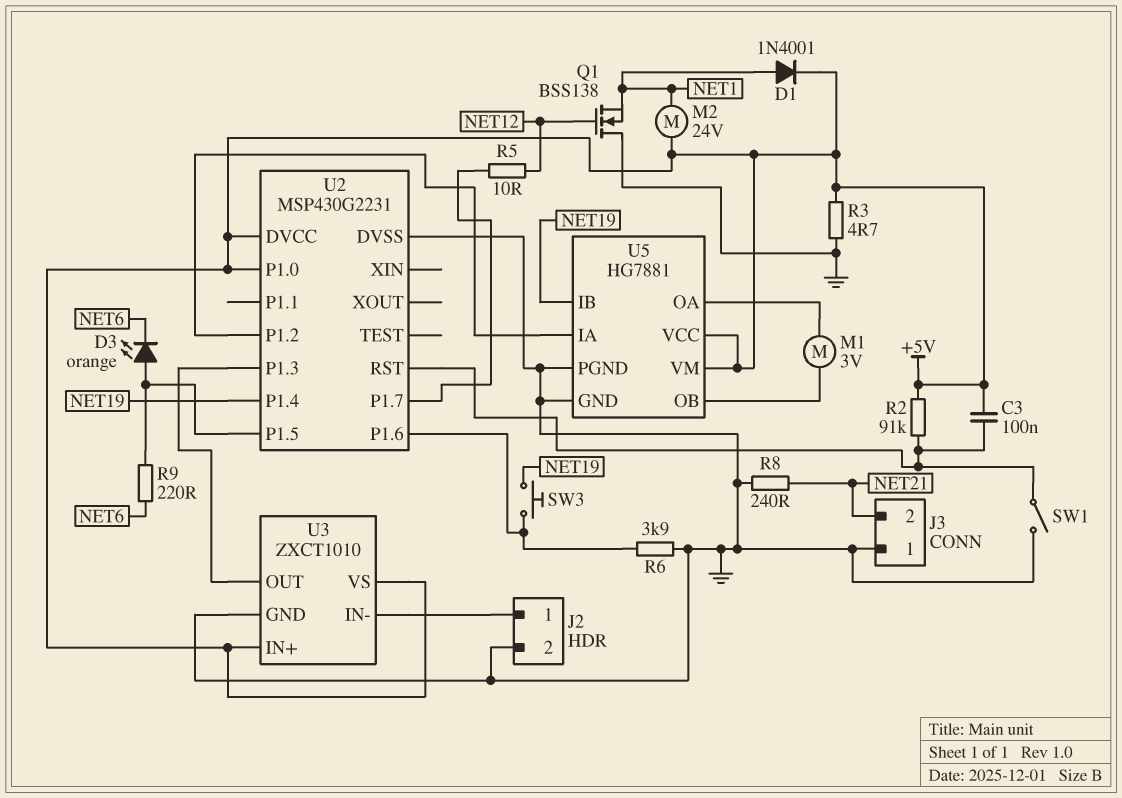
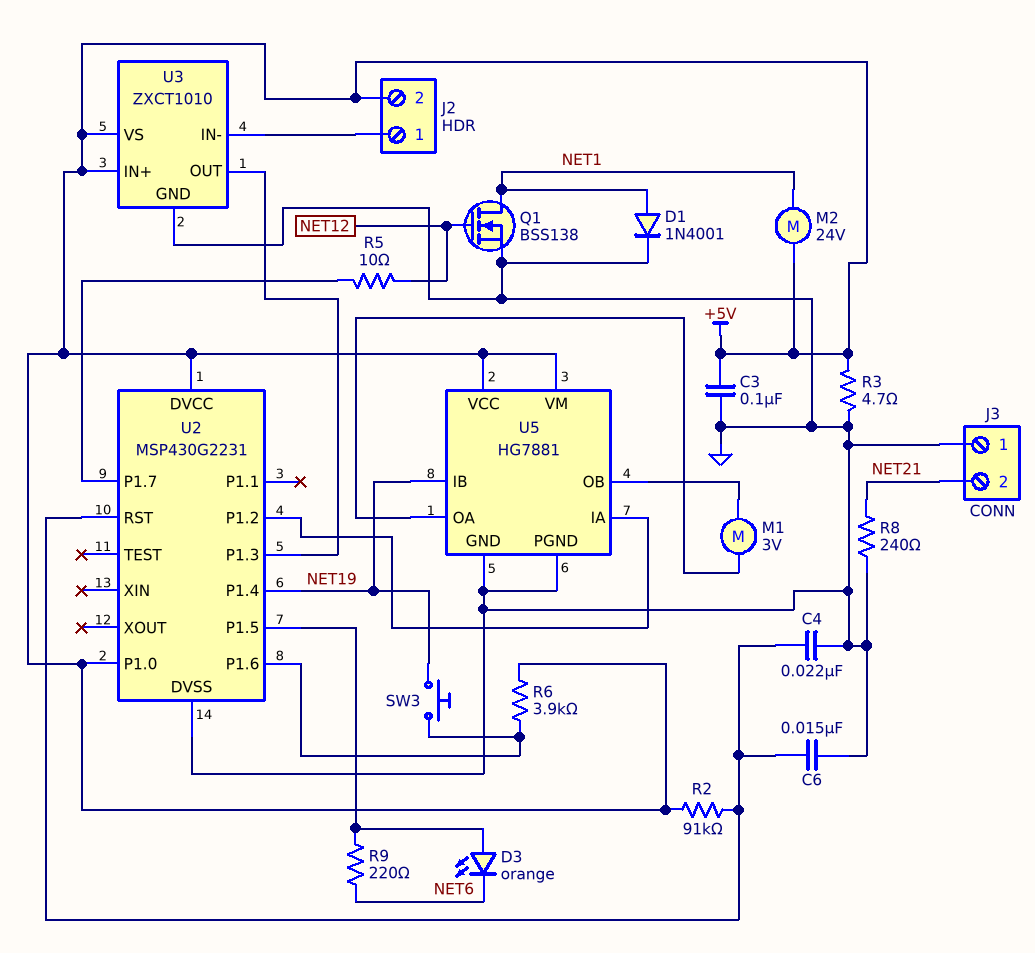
C3: 100nF (+5V, U2/RST) -> 100nF (+5V, GND)
C4: none -> 22nF (GND, U2/RST)
C6: none -> 15nF (GND, U2/RST)
D1: diode 1N4001 (A NET1, K +5V) -> diode 1N4001 (A NET1, K GND)
J2 pin 2: GND -> +5V
Q1: NMOS BSS138 (G NET12, D GND, S NET1) -> NMOS BSS138 (G NET12, D NET1, S GND)
R6: 3.9k (GND, U2/P1.6) -> 3.9k (+5V, U2/P1.6)
SW1: switch (GND, U2/RST) -> none

